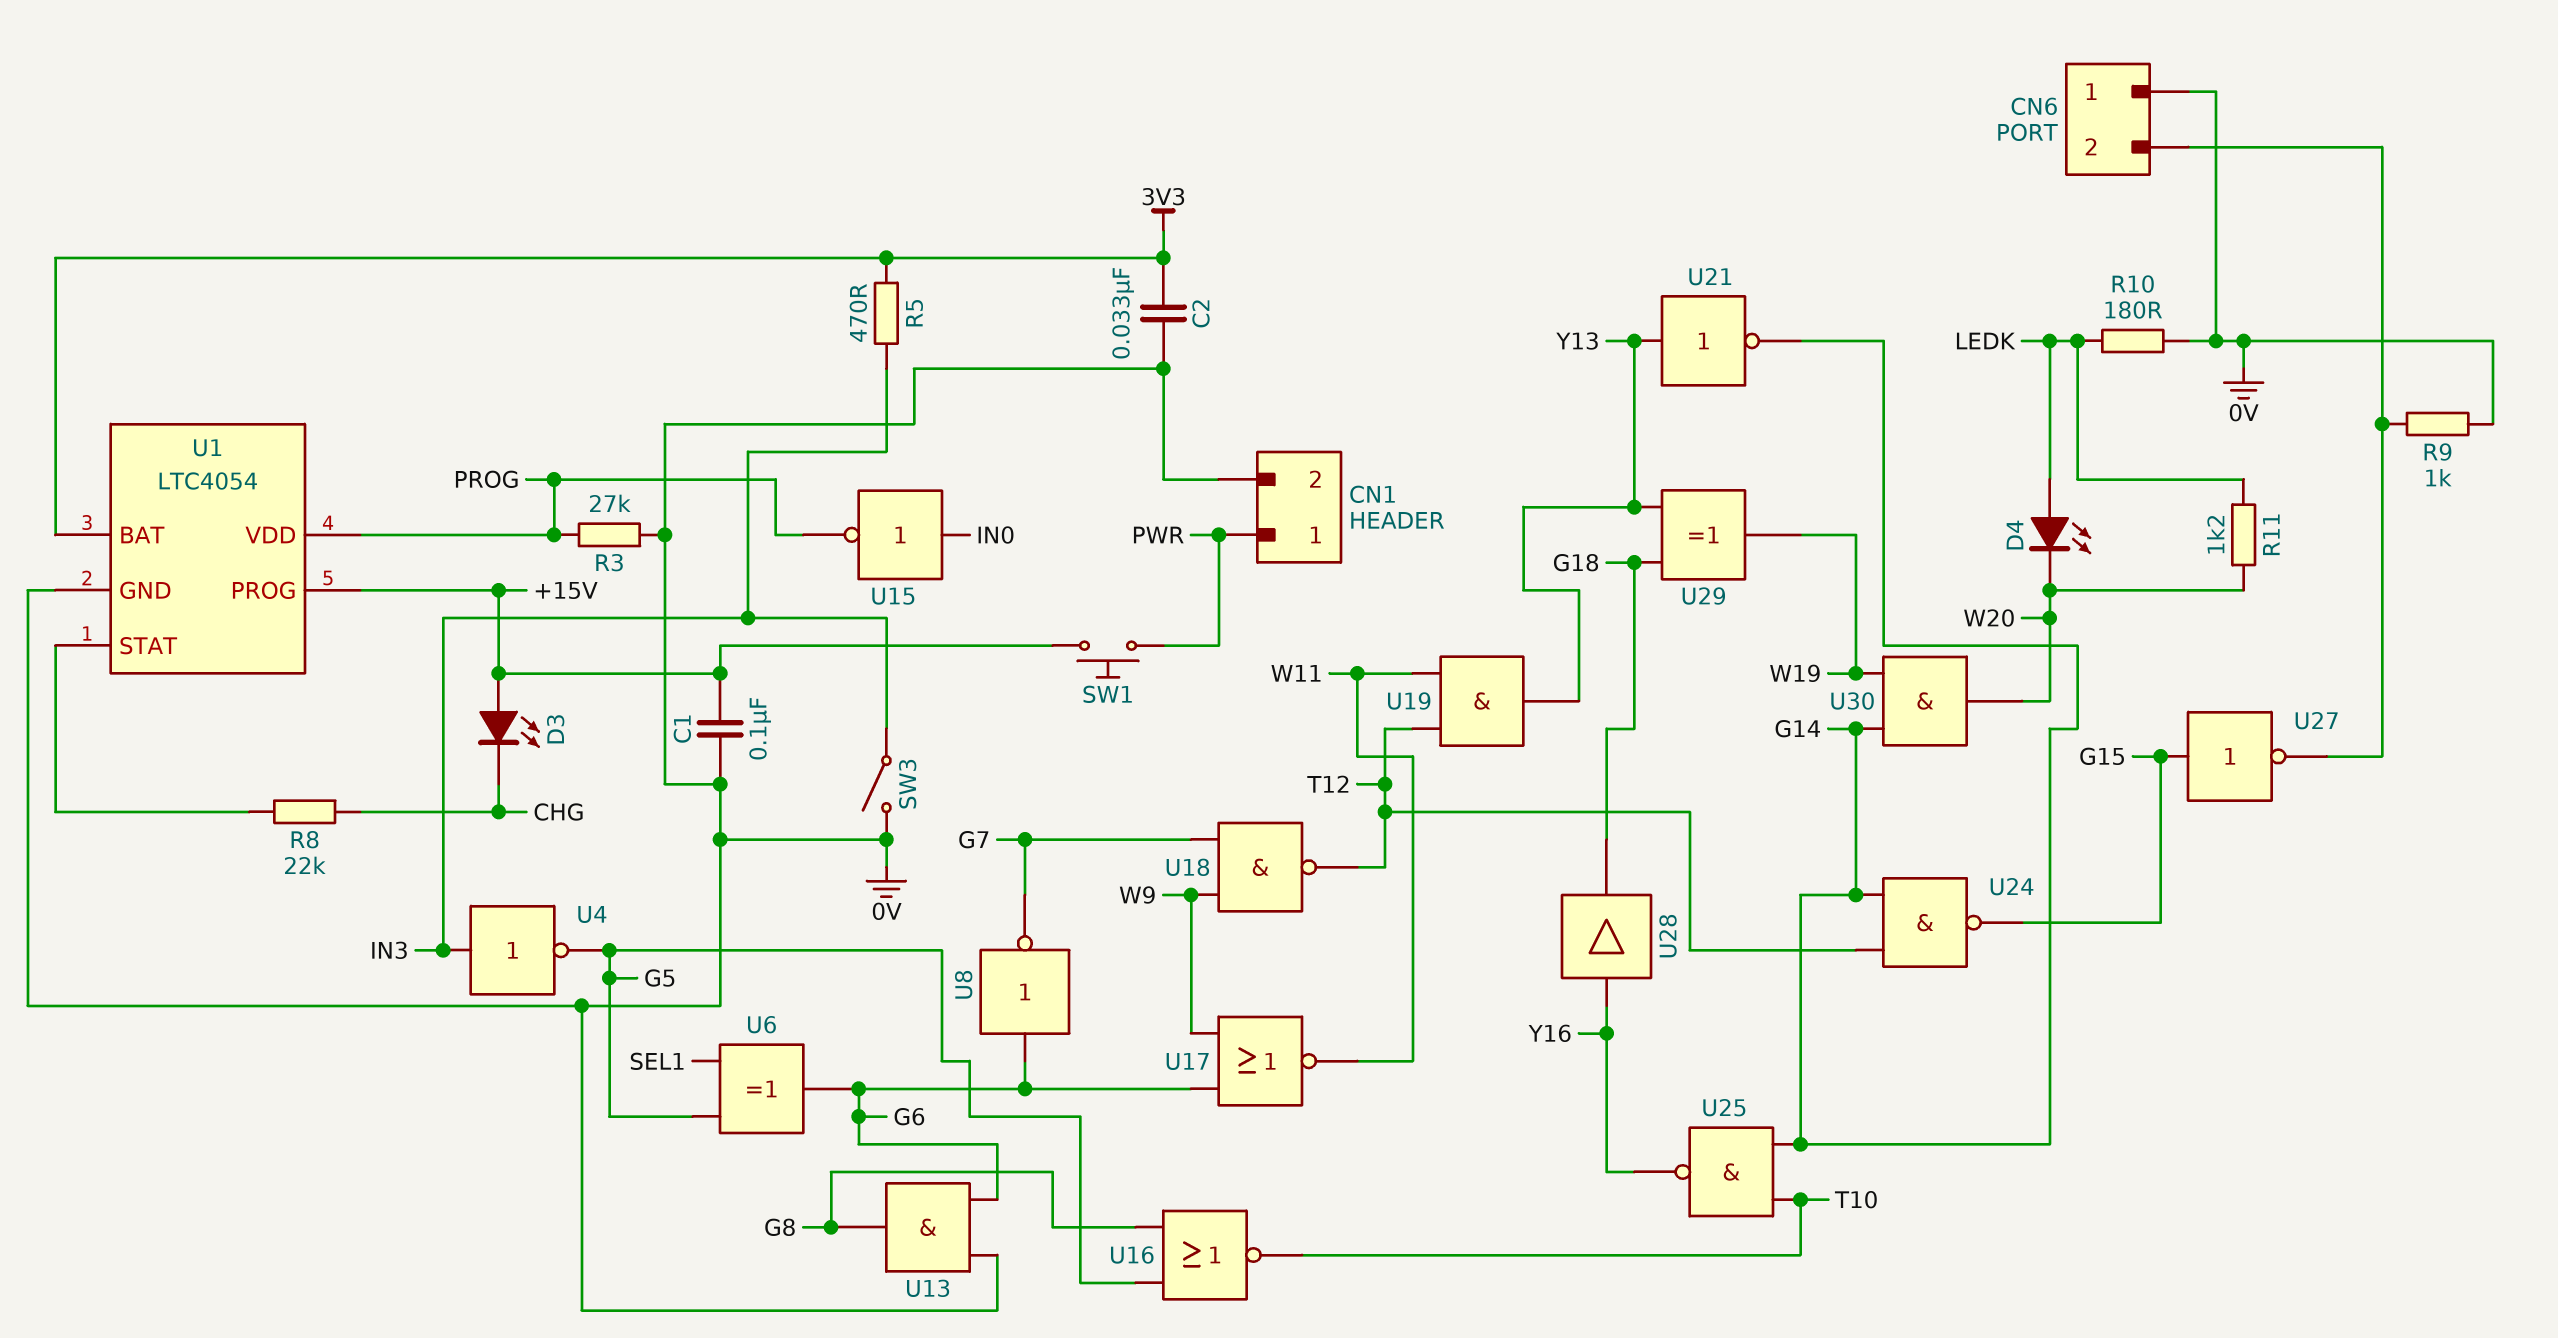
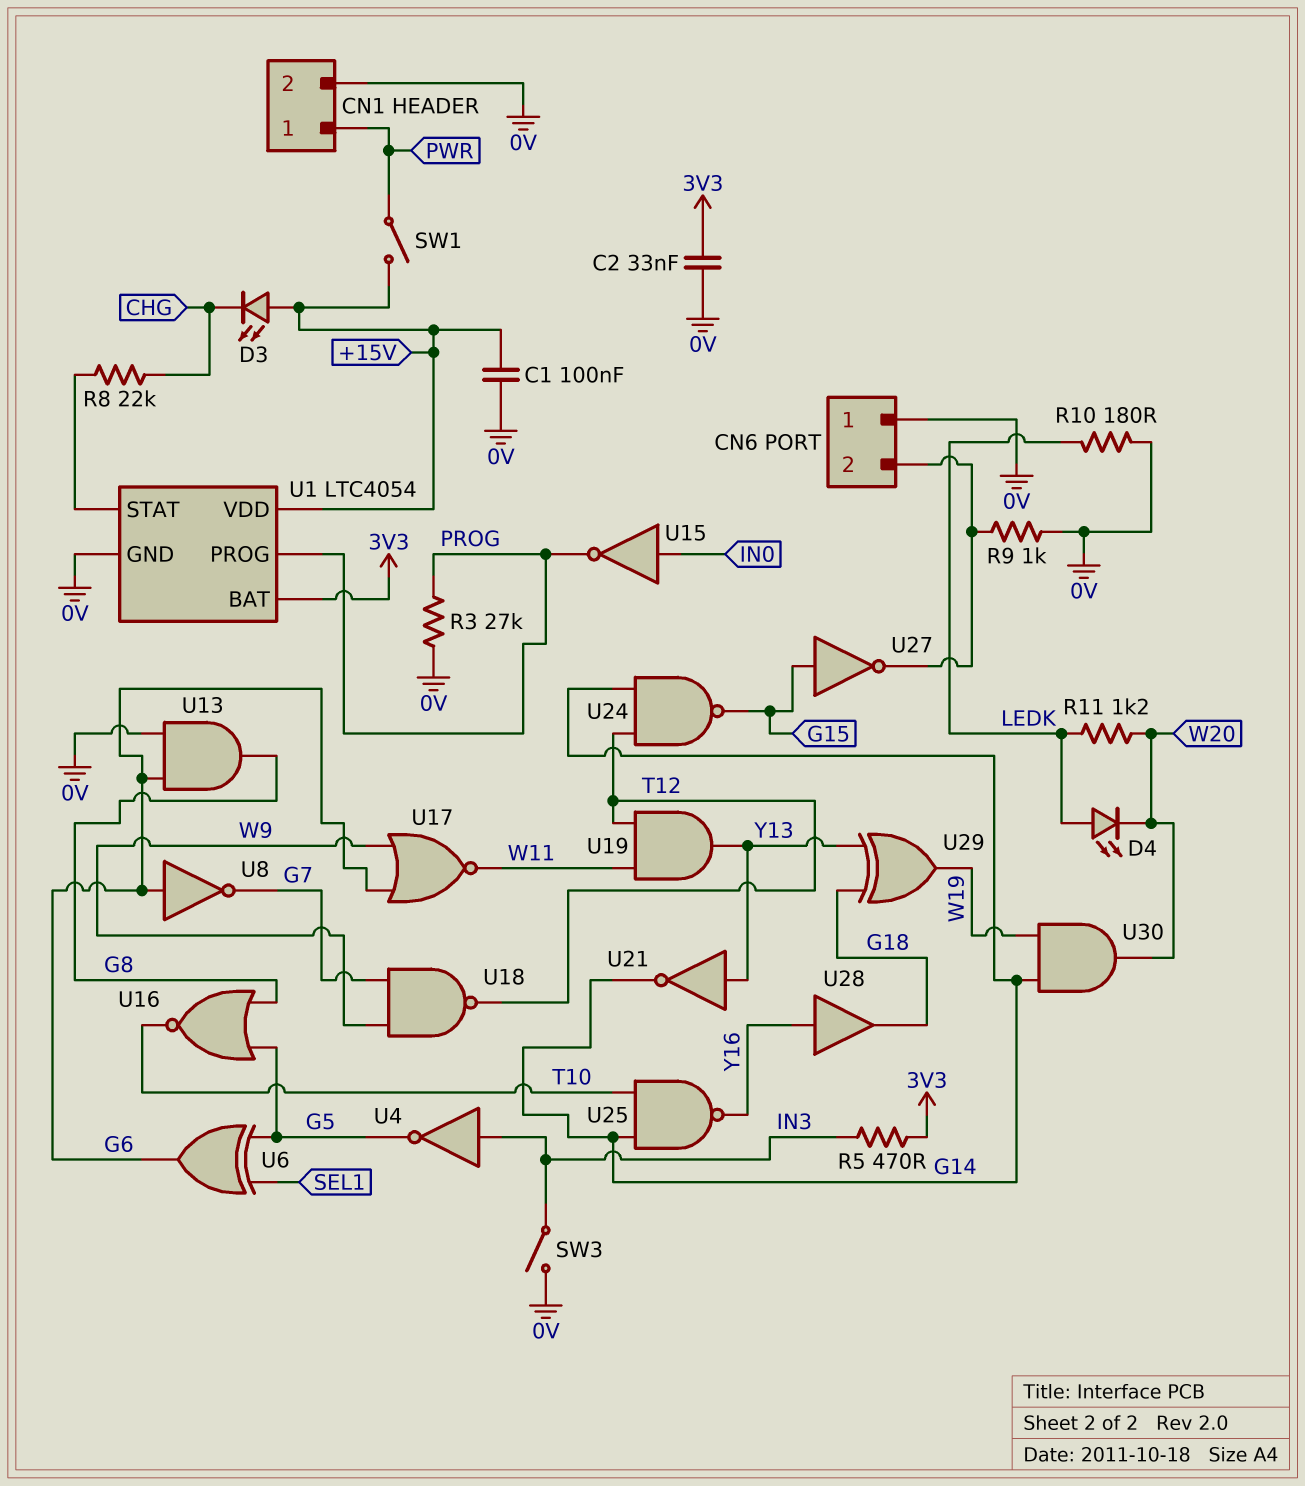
SW1: button (+15V, PWR) -> switch (+15V, PWR)
U1 pin PROG: +15V -> PROG
U1 pin VDD: PROG -> +15V

